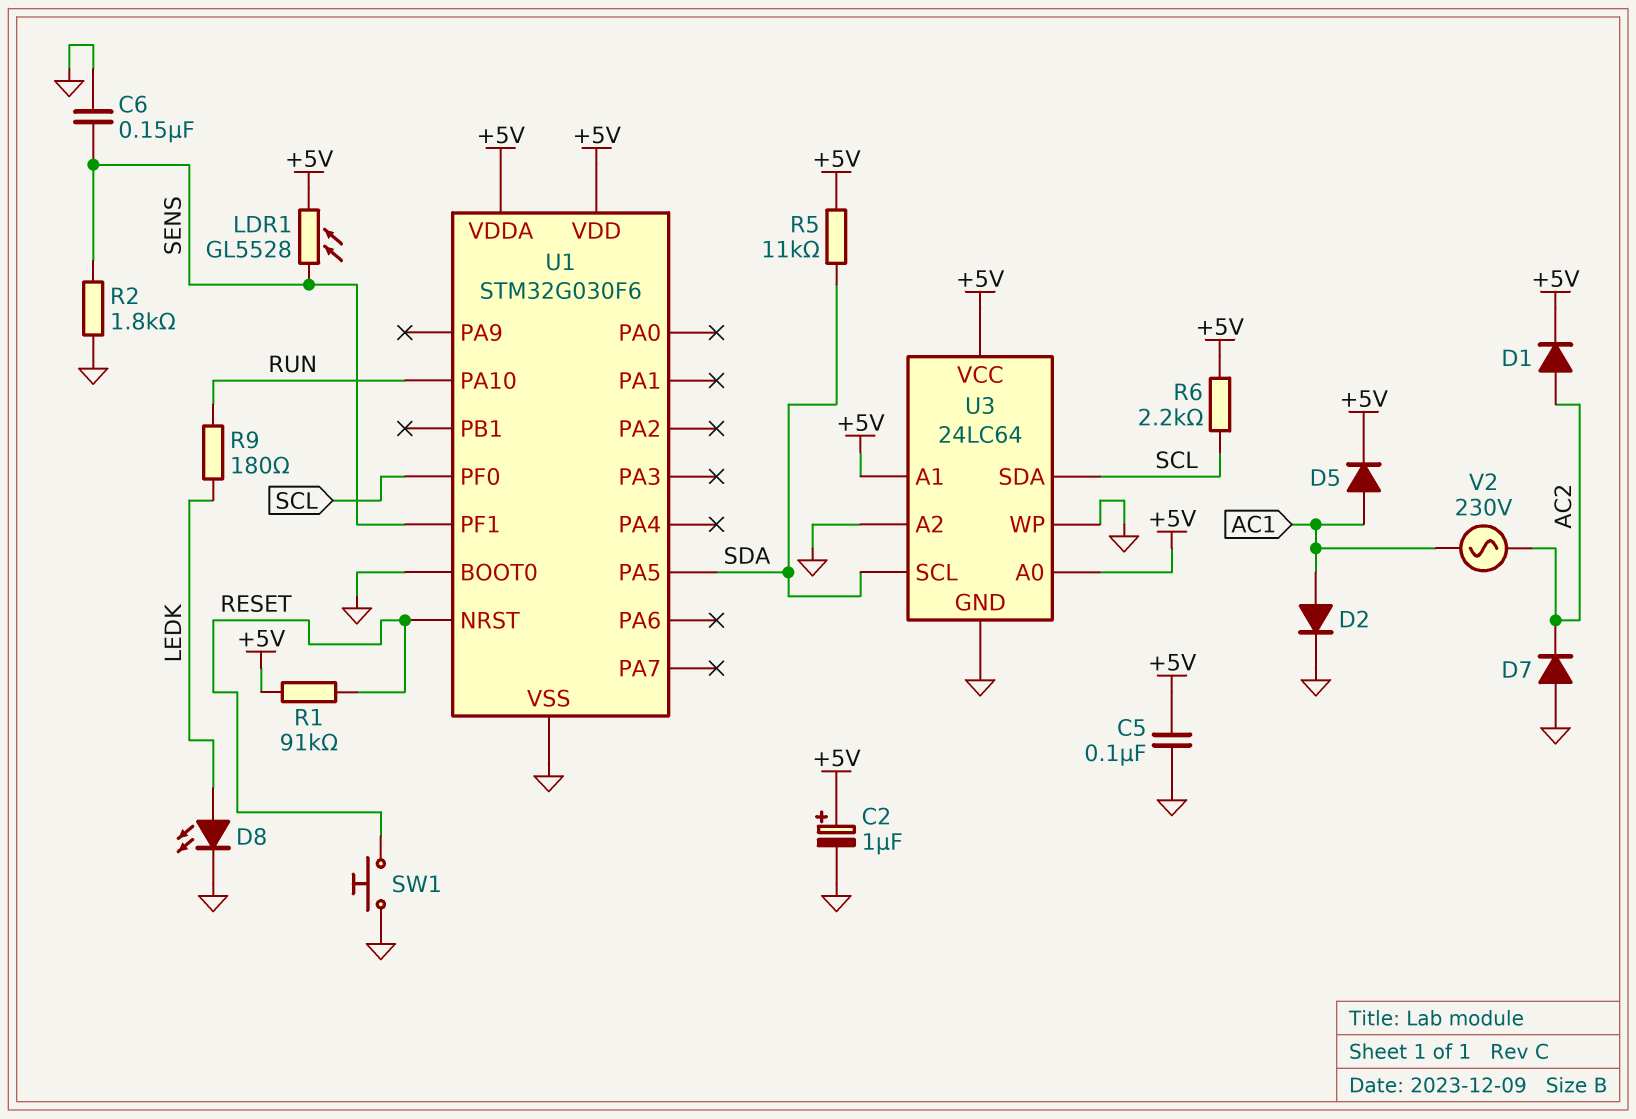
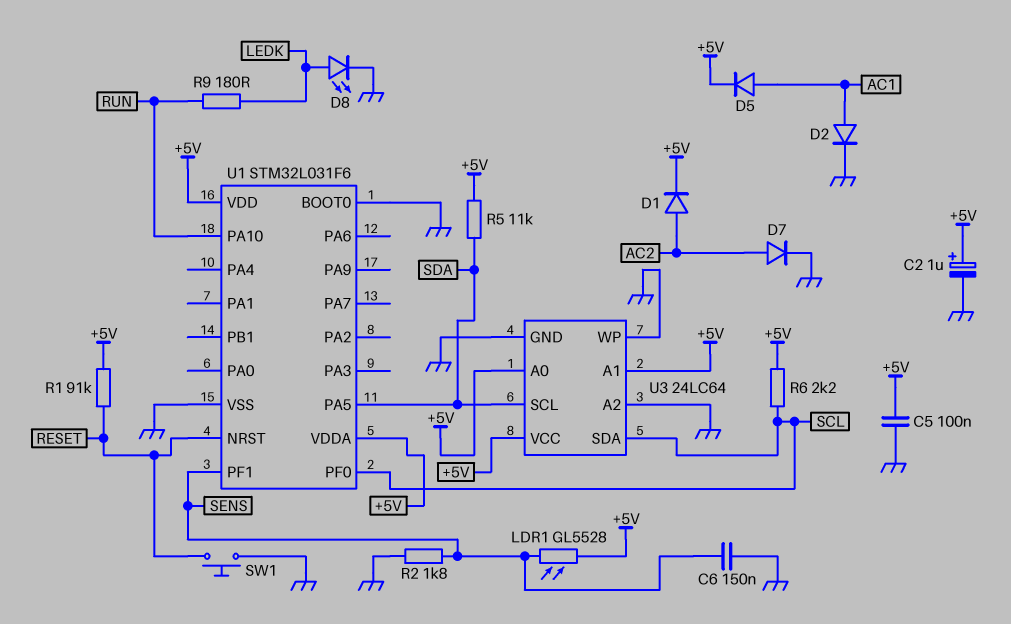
D7: diode (A GND, K AC2) -> diode (A AC2, K GND)
U1: STM32G030F6 -> STM32L031F6
V2: AC 230V (AC1, AC2) -> none

